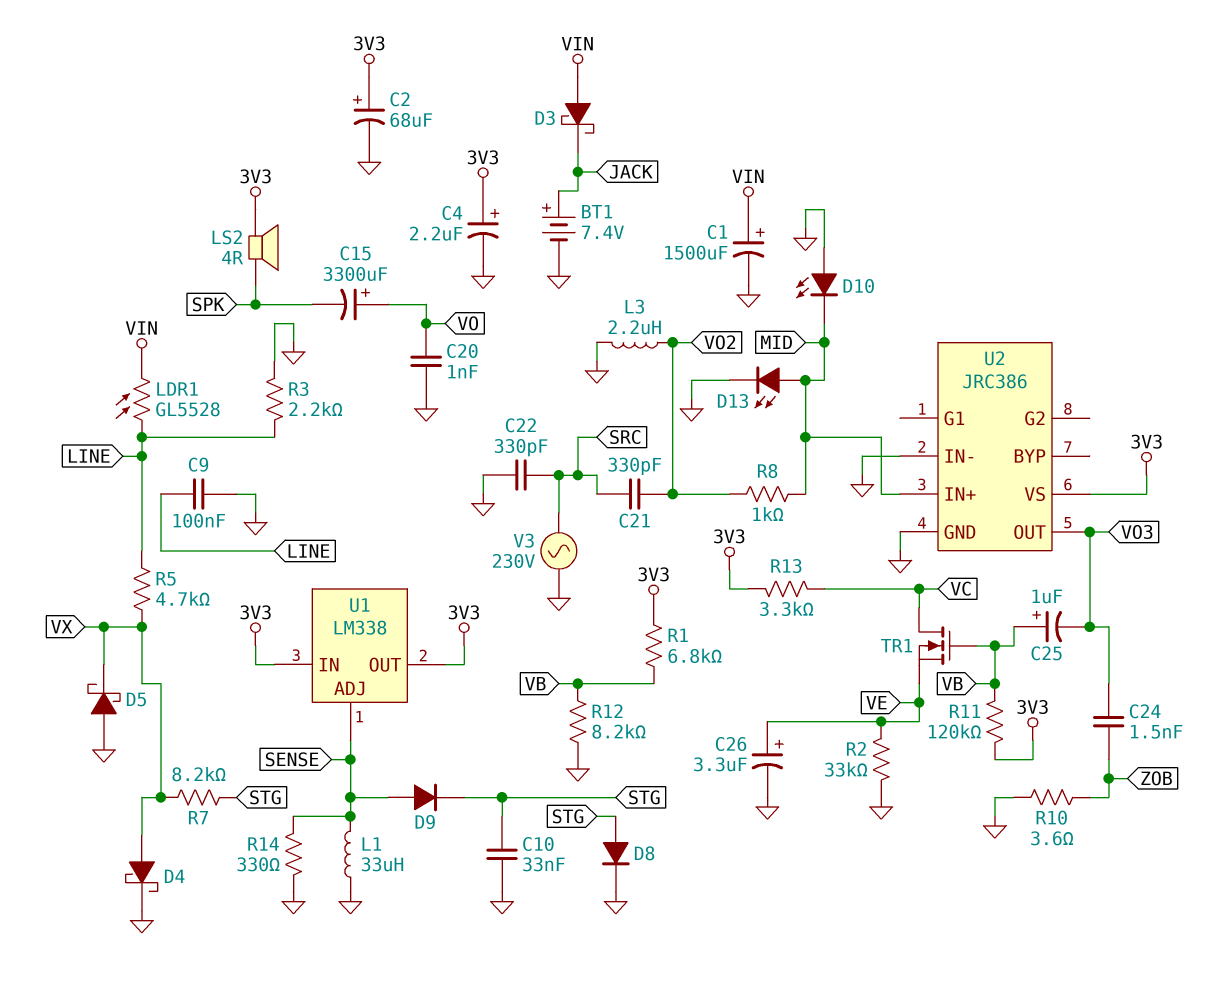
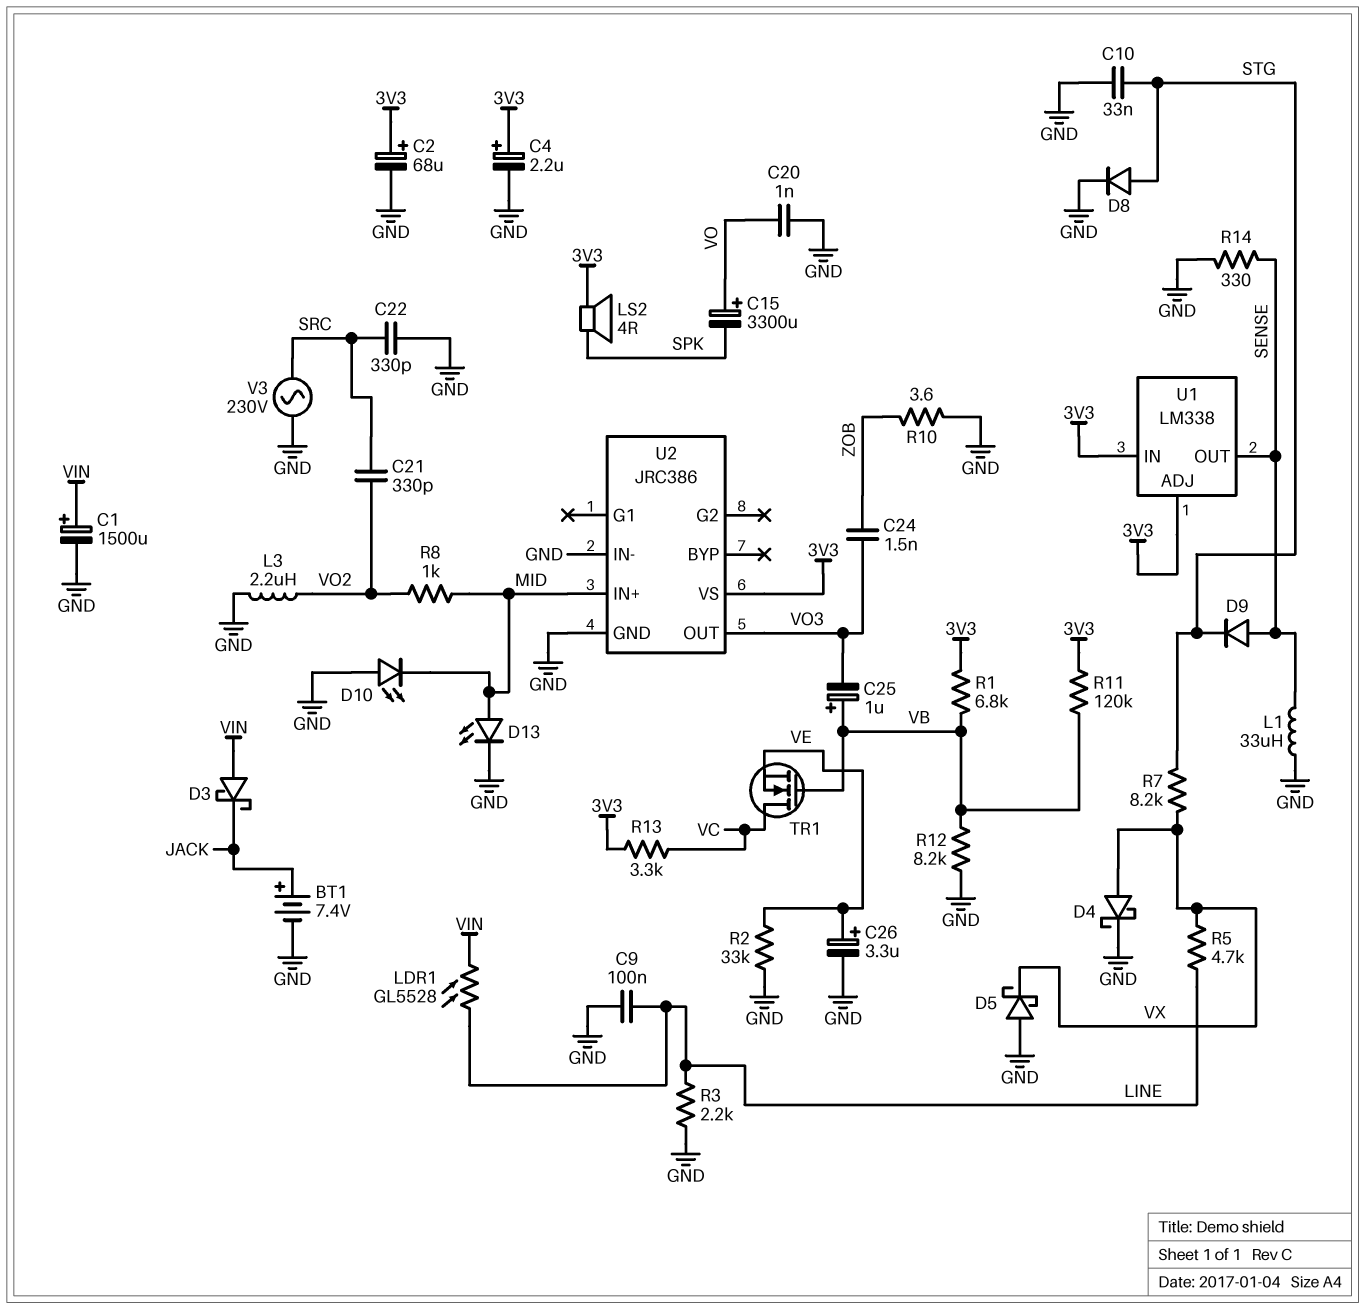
U1 pin ADJ: SENSE -> 3V3
U1 pin OUT: 3V3 -> SENSE

